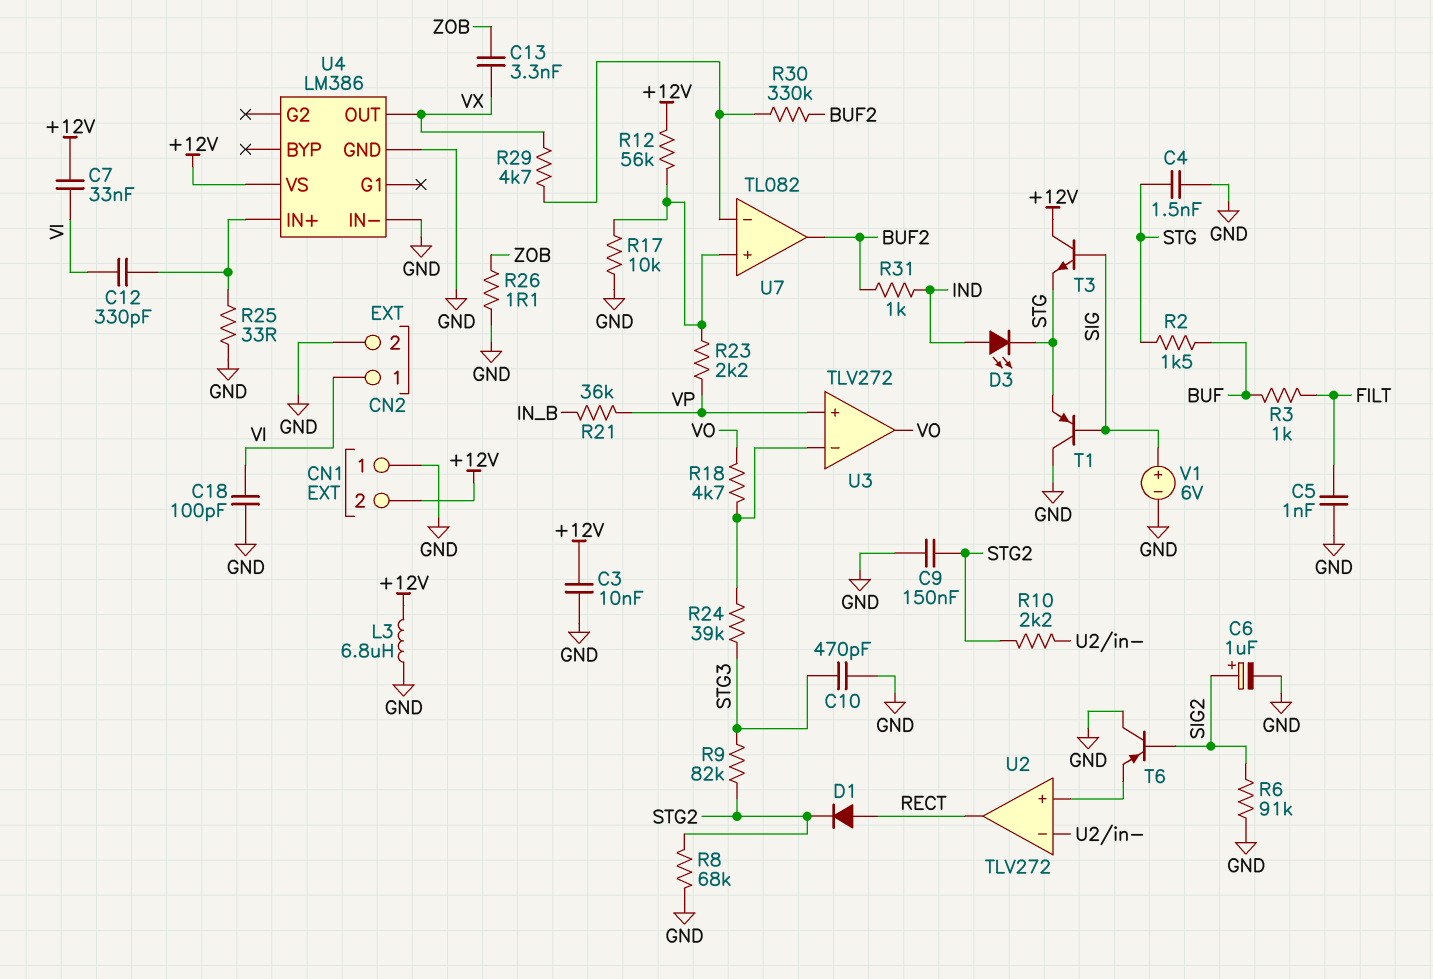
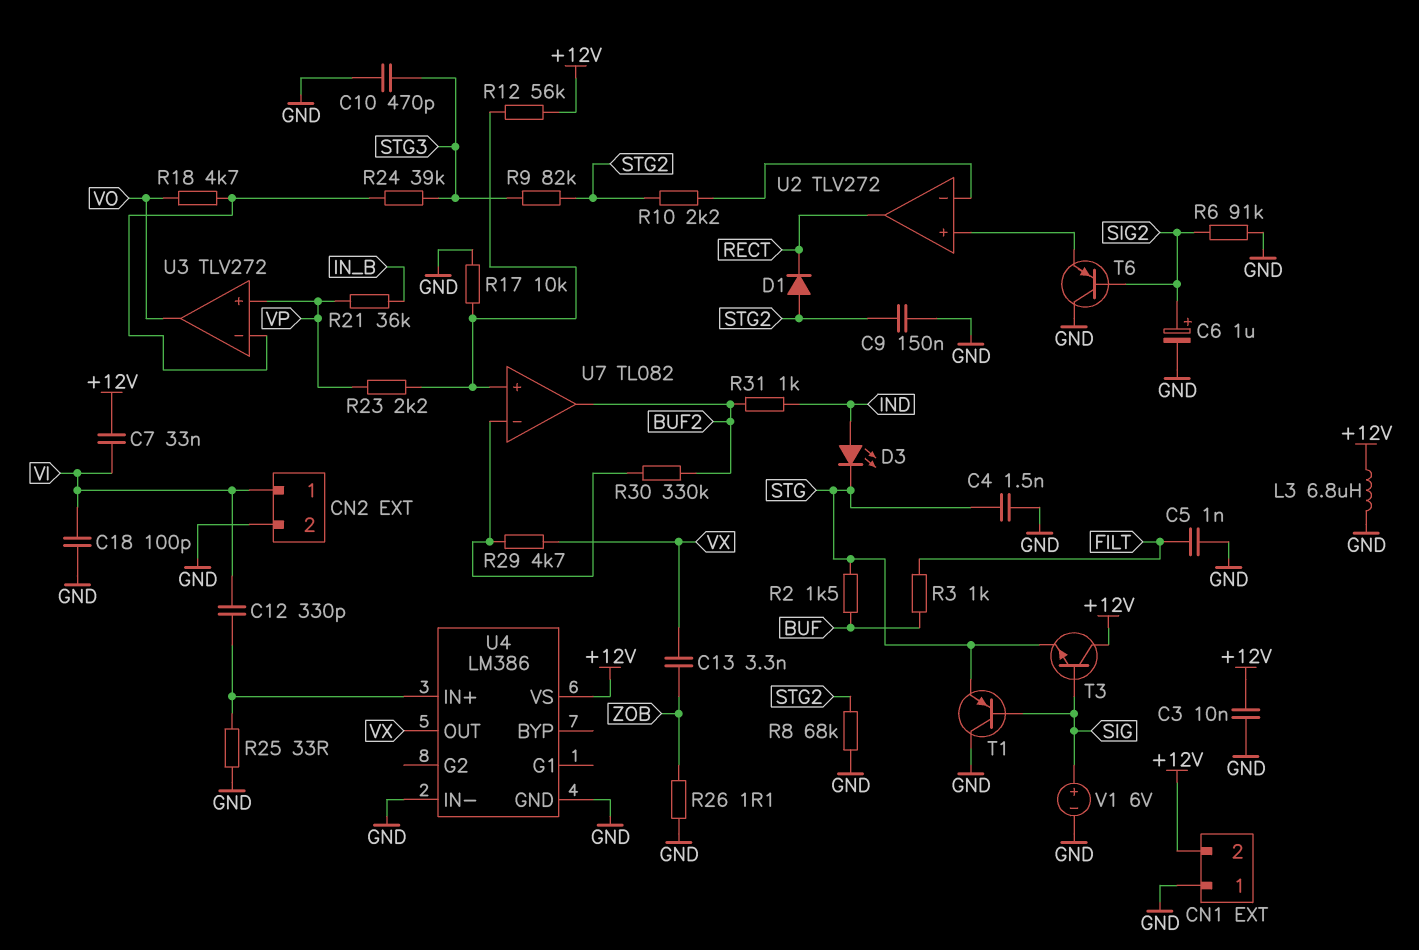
D1: diode (A RECT, K STG2) -> diode (A STG2, K RECT)

